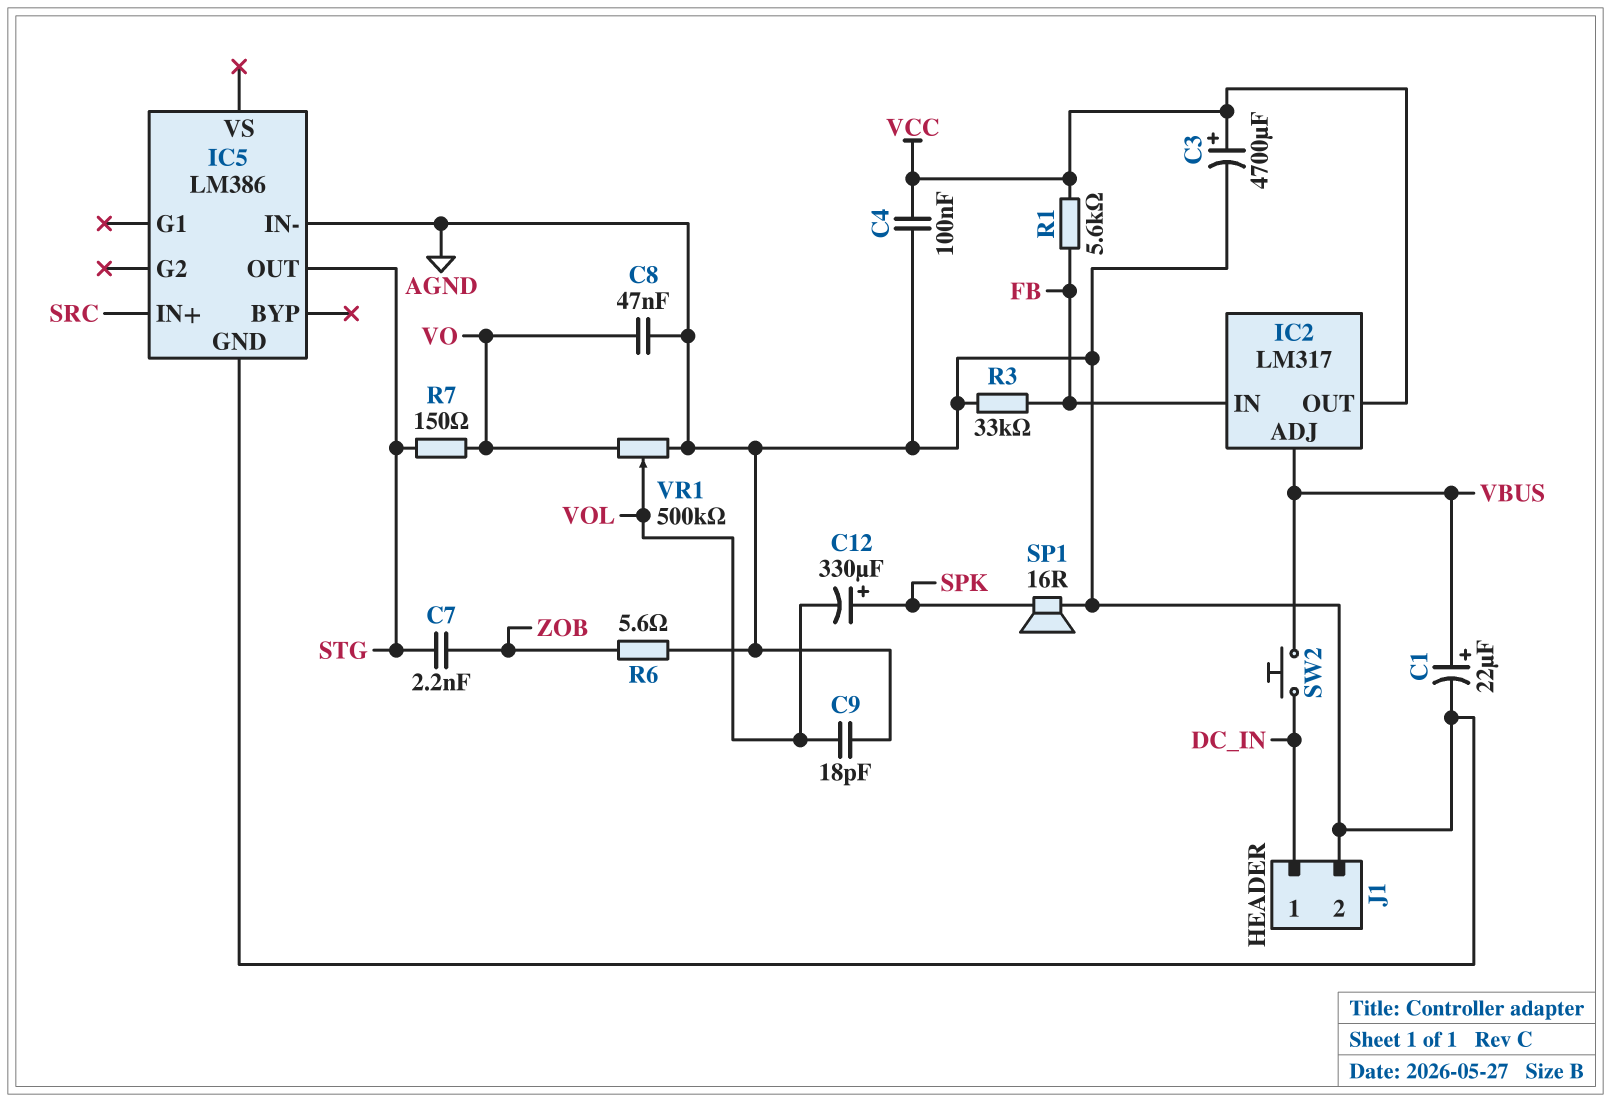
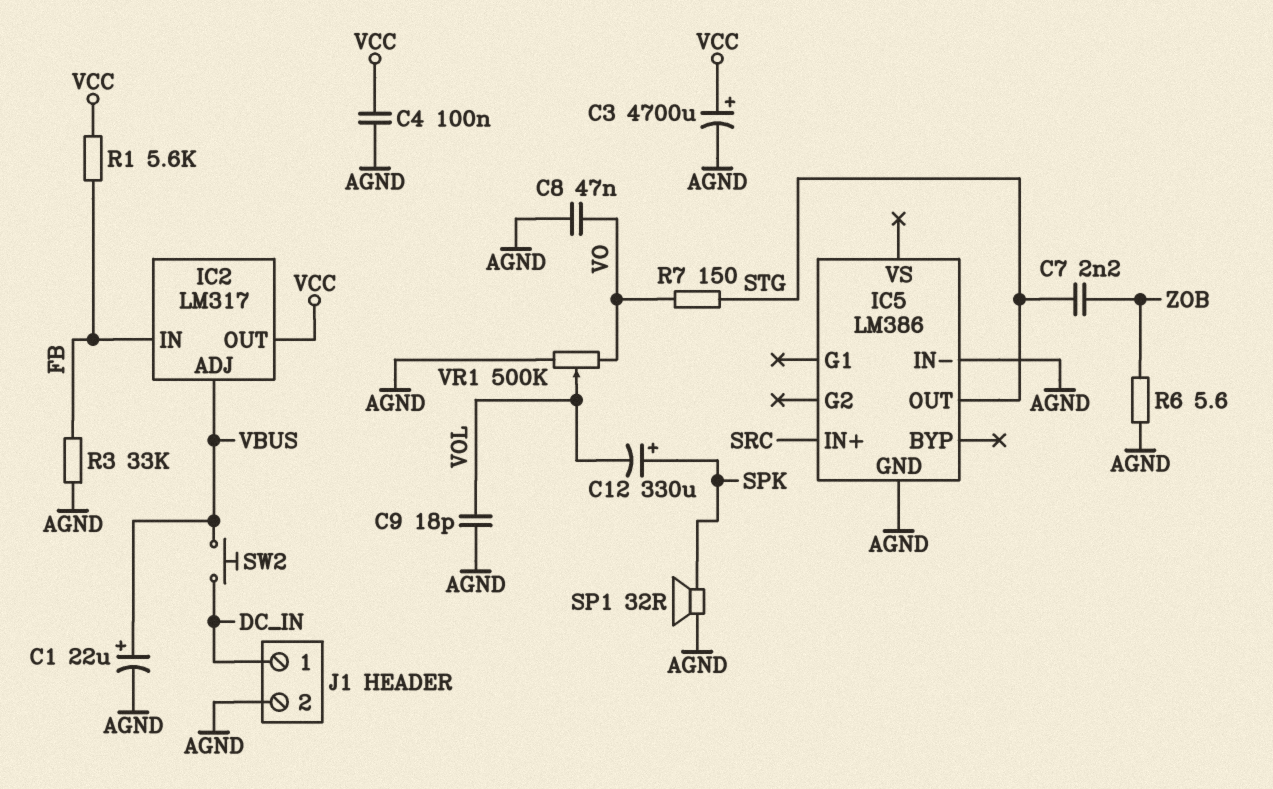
SP1: speaker 16R (AGND, SPK) -> speaker 32R (AGND, SPK)

